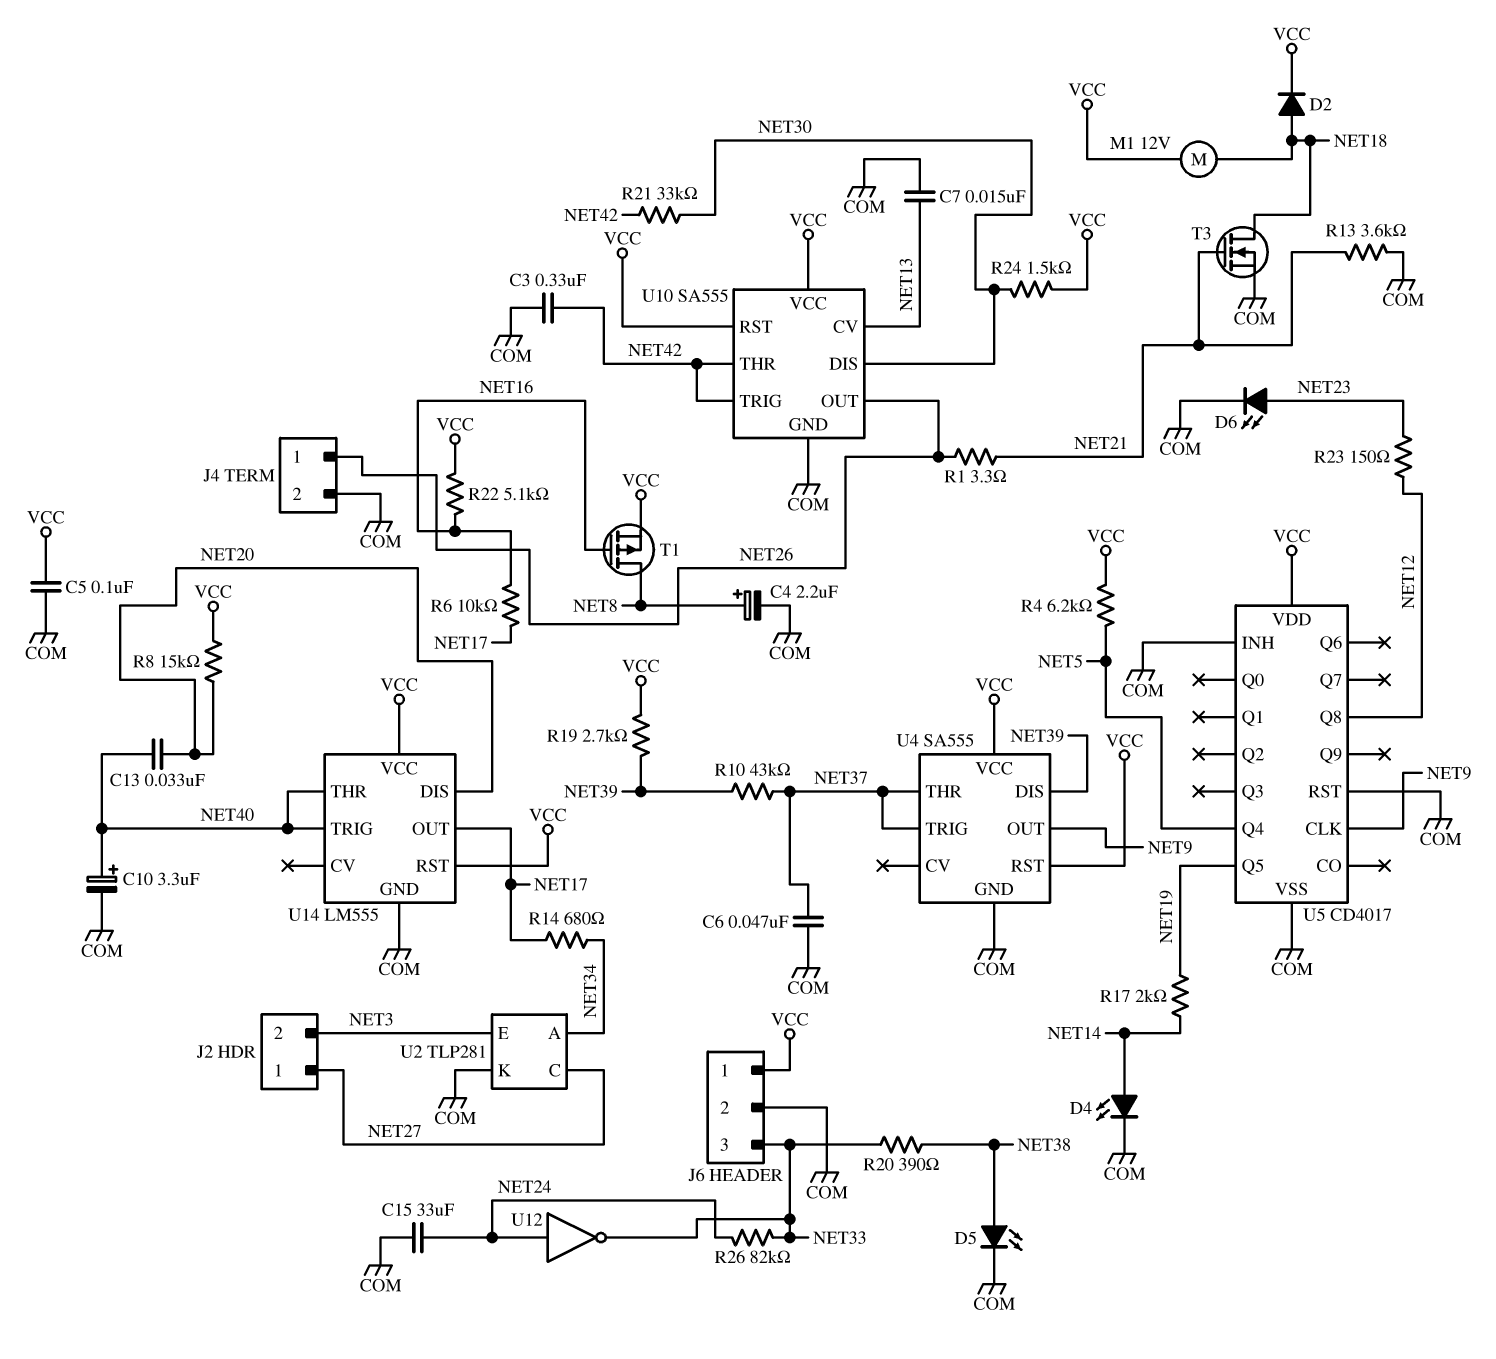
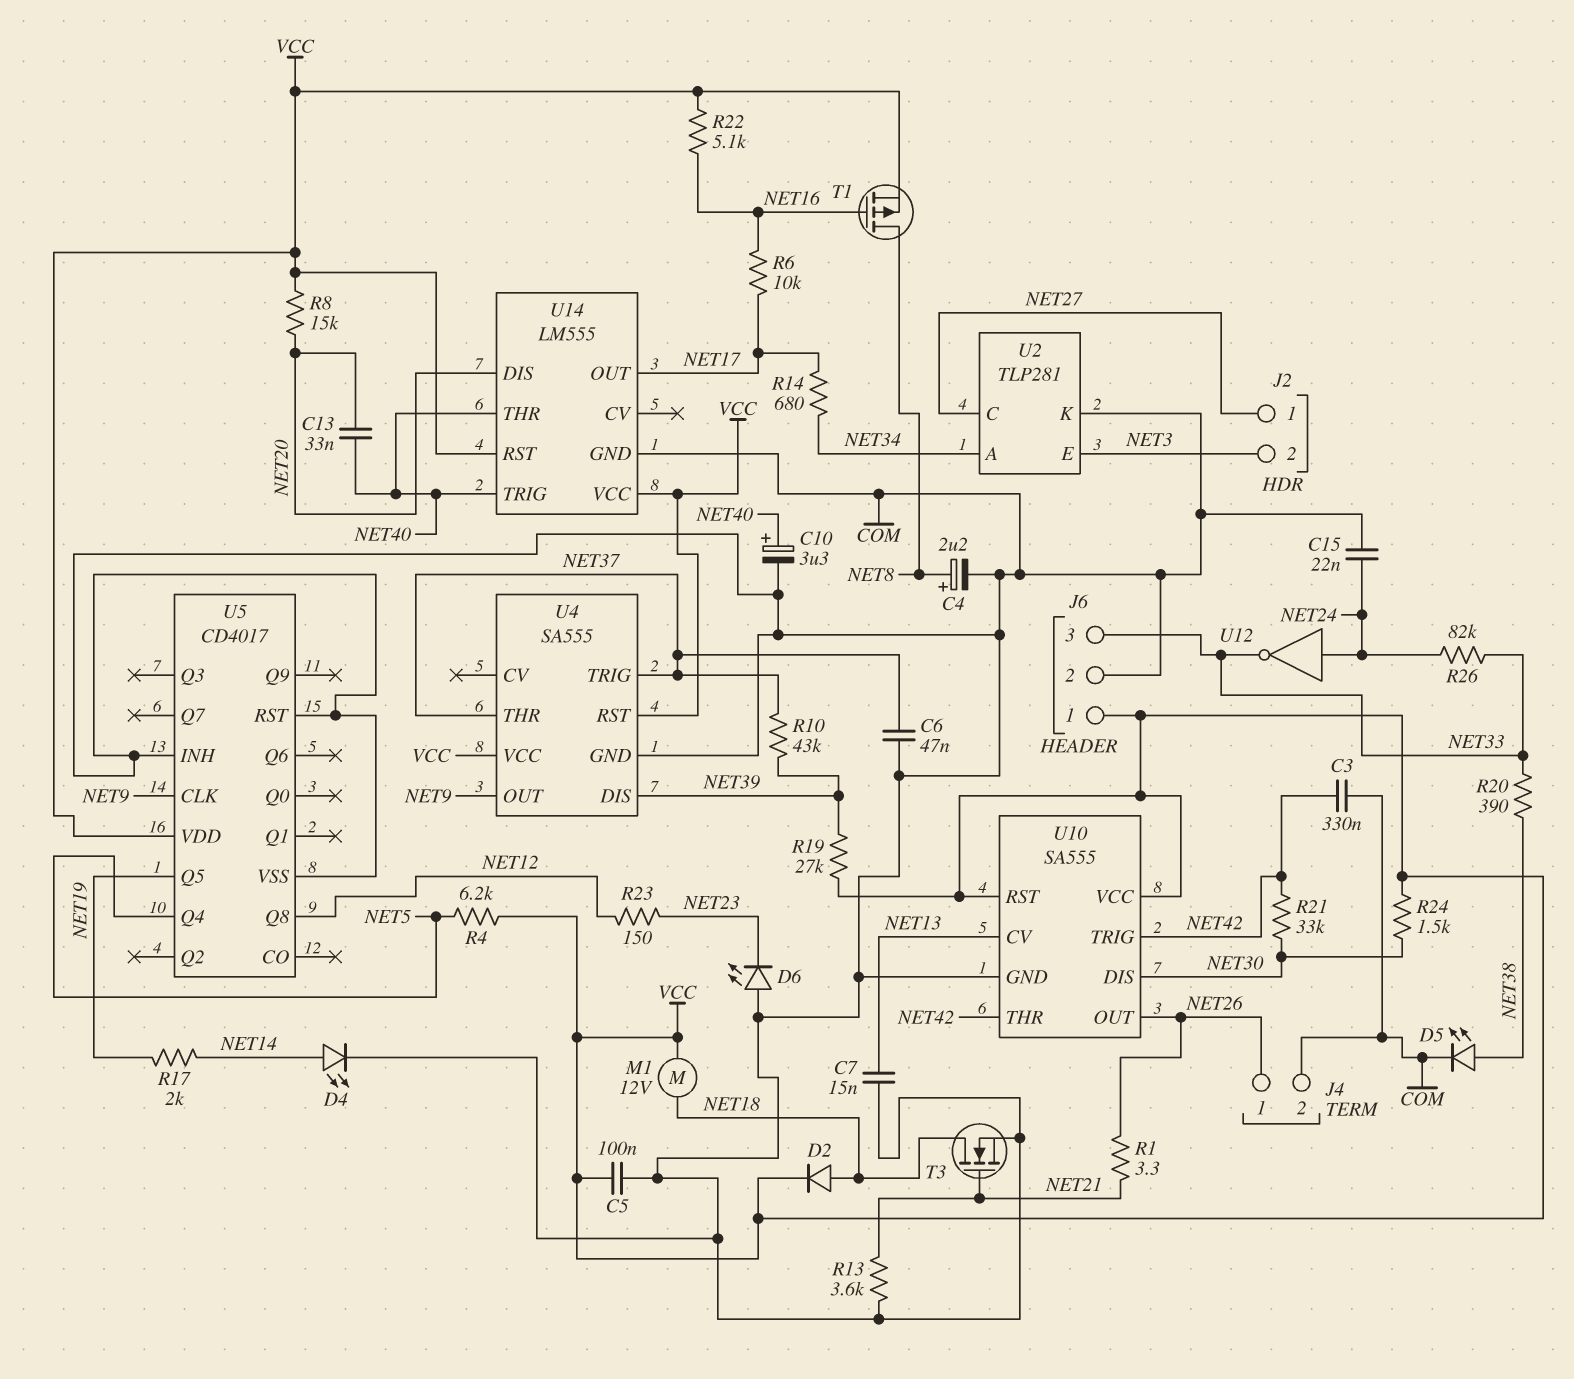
C15: 33uF (COM, NET24) -> 22nF (COM, NET24)
D6: LED (A NET23, K COM) -> LED (A COM, K NET23)
R19: 2.7k (NET39, VCC) -> 27k (NET39, VCC)

